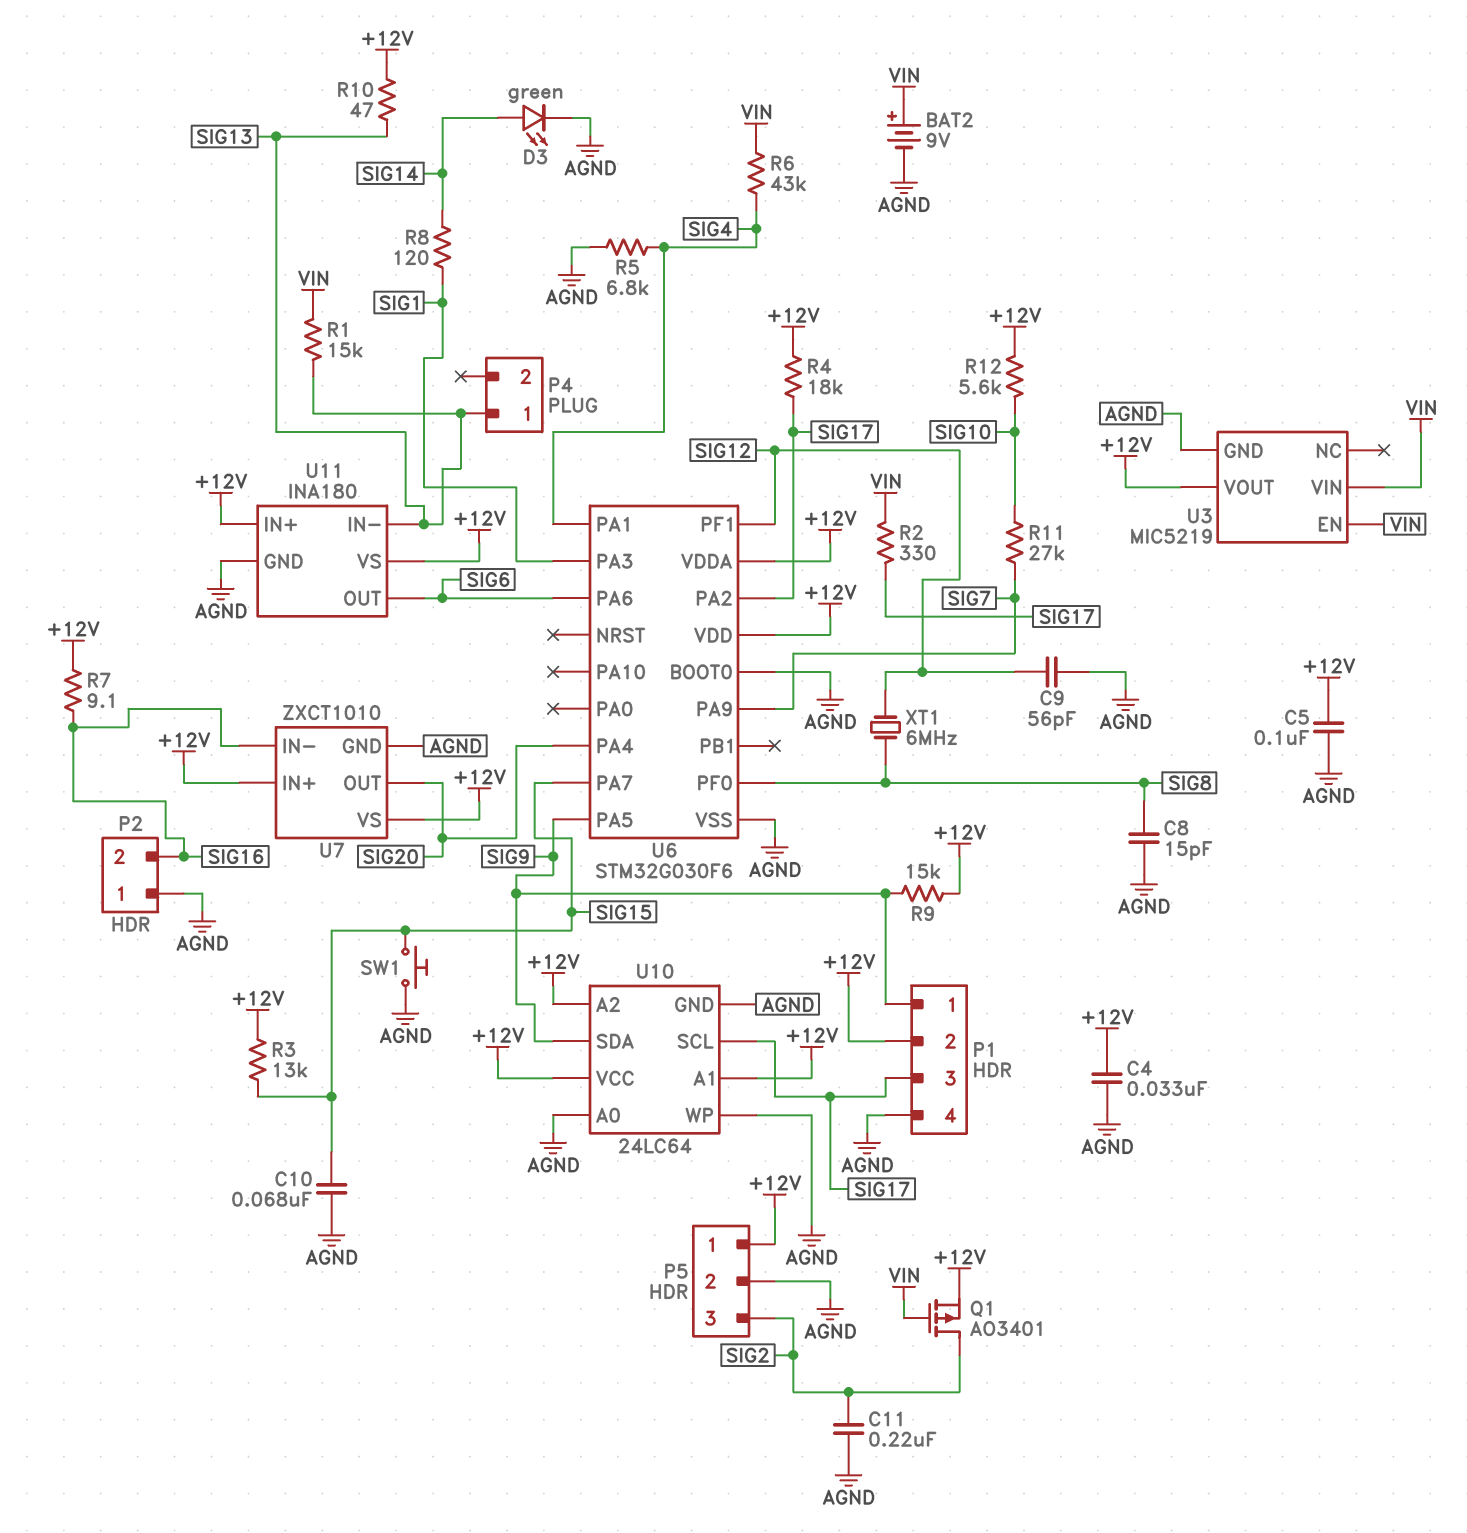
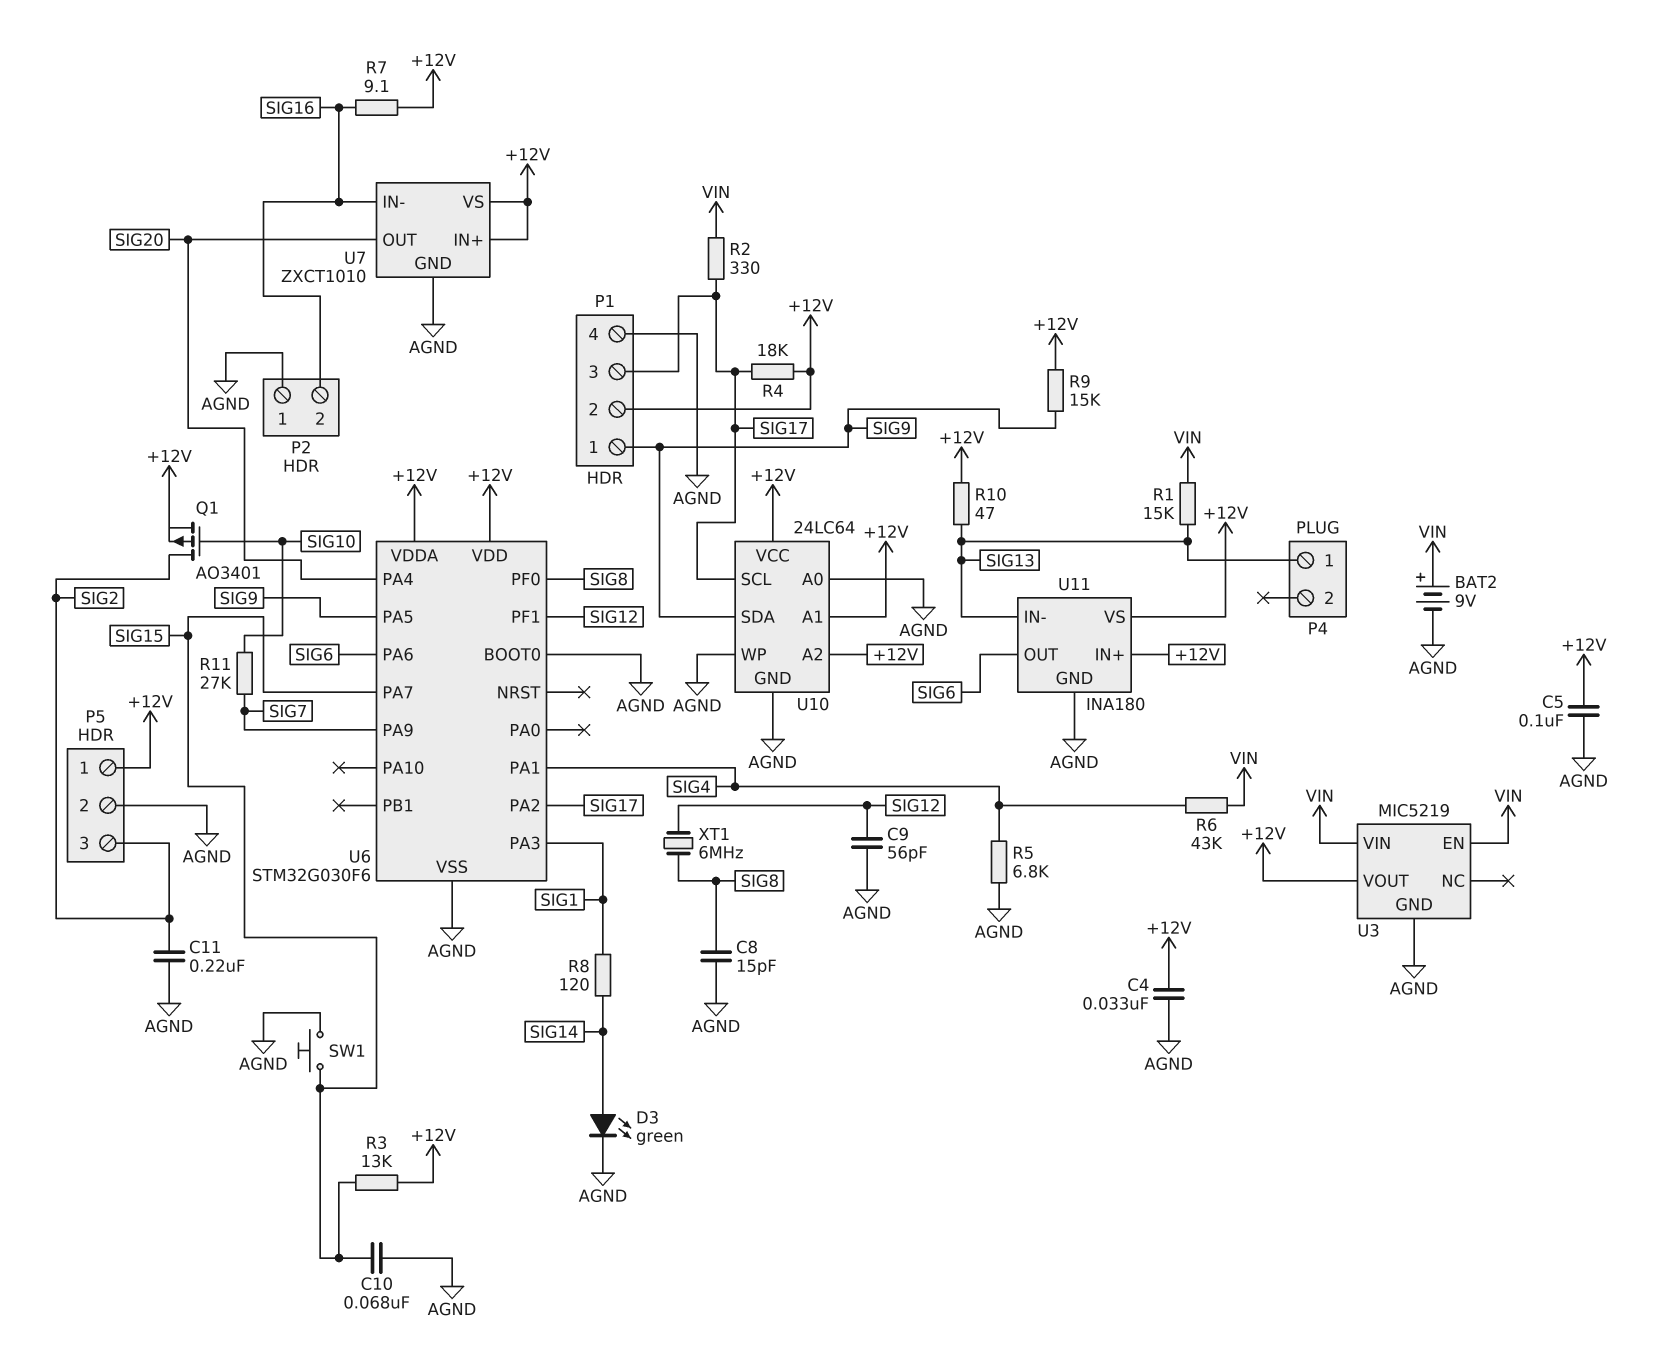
Q1: PMOS AO3401 (G VIN, D SIG2, S +12V) -> PMOS AO3401 (G SIG10, D SIG2, S +12V)
R12: 5.6k (+12V, SIG10) -> none

